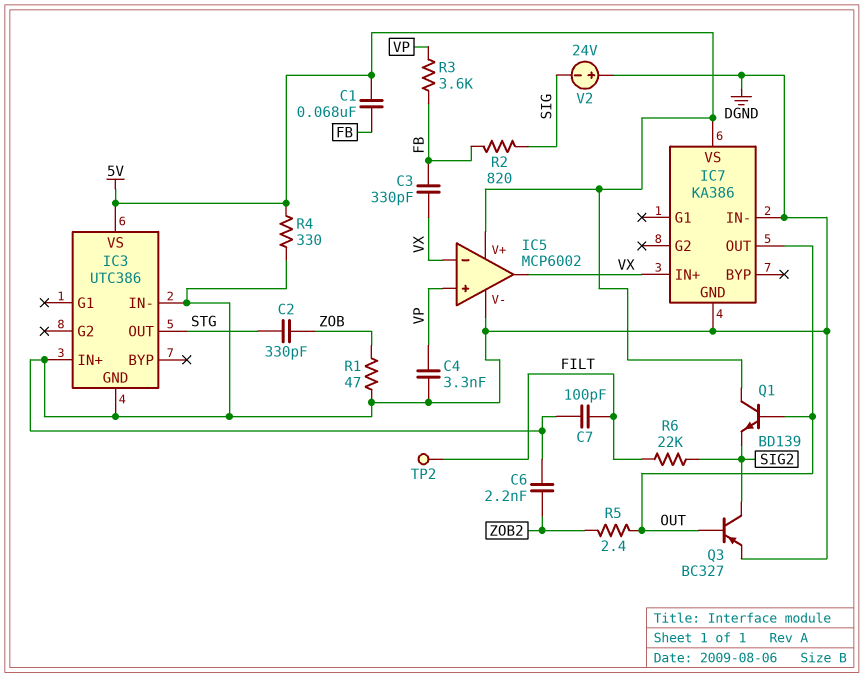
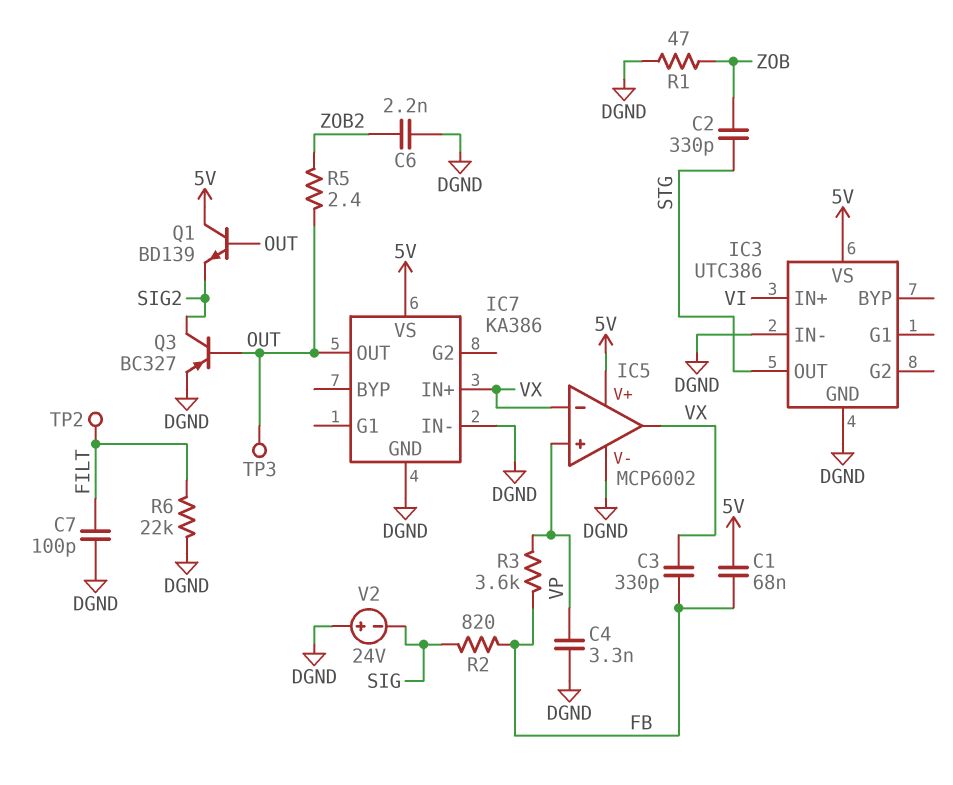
IC3 pin IN+: DGND -> VI
R4: 330 (5V, DGND) -> none
R6: 22k (FILT, SIG2) -> 22k (DGND, FILT)
TP3: none -> test point (OUT)

